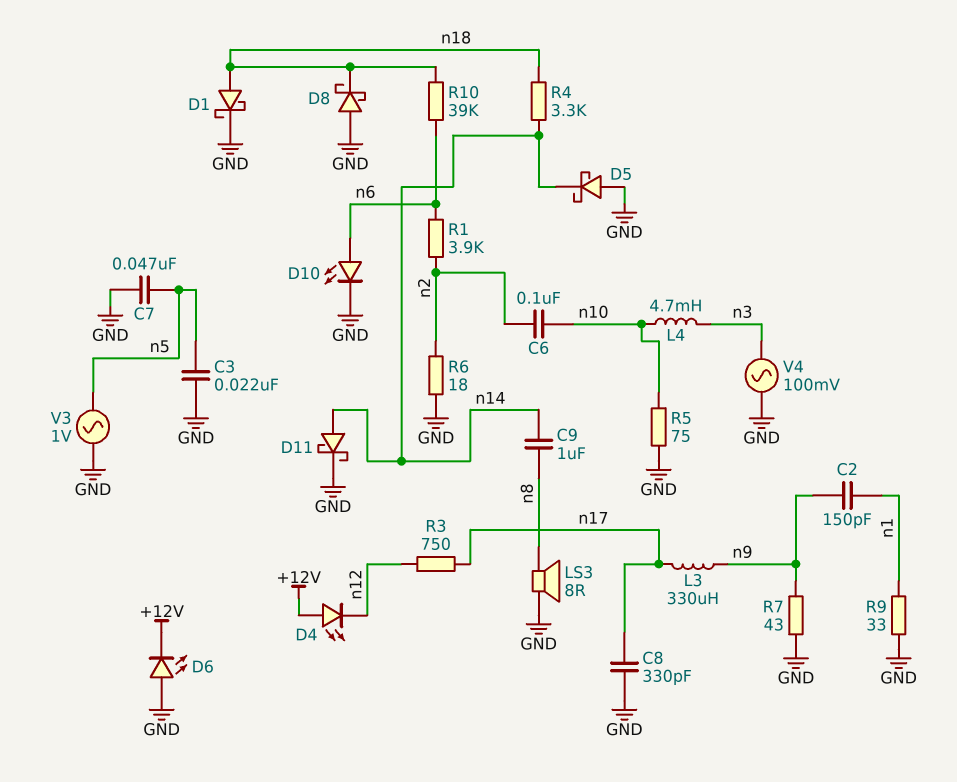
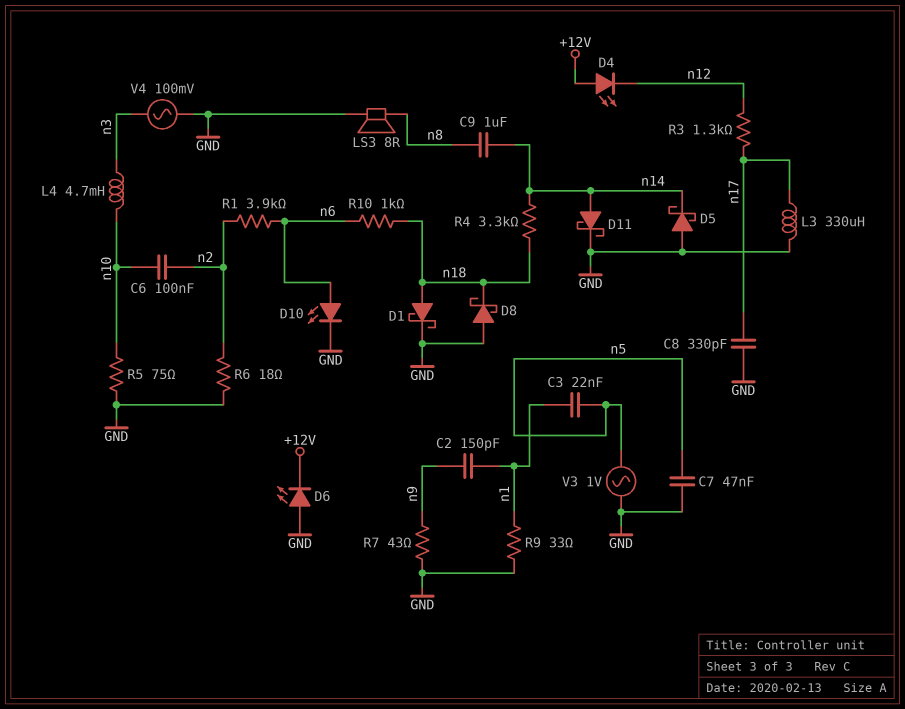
C3: 22nF (GND, n5) -> 22nF (n1, n5)
L3: 330uH (n9, n17) -> 330uH (GND, n17)
R3: 750 (n12, n17) -> 1.3k (n12, n17)
R10: 39k (n6, n18) -> 1k (n6, n18)

